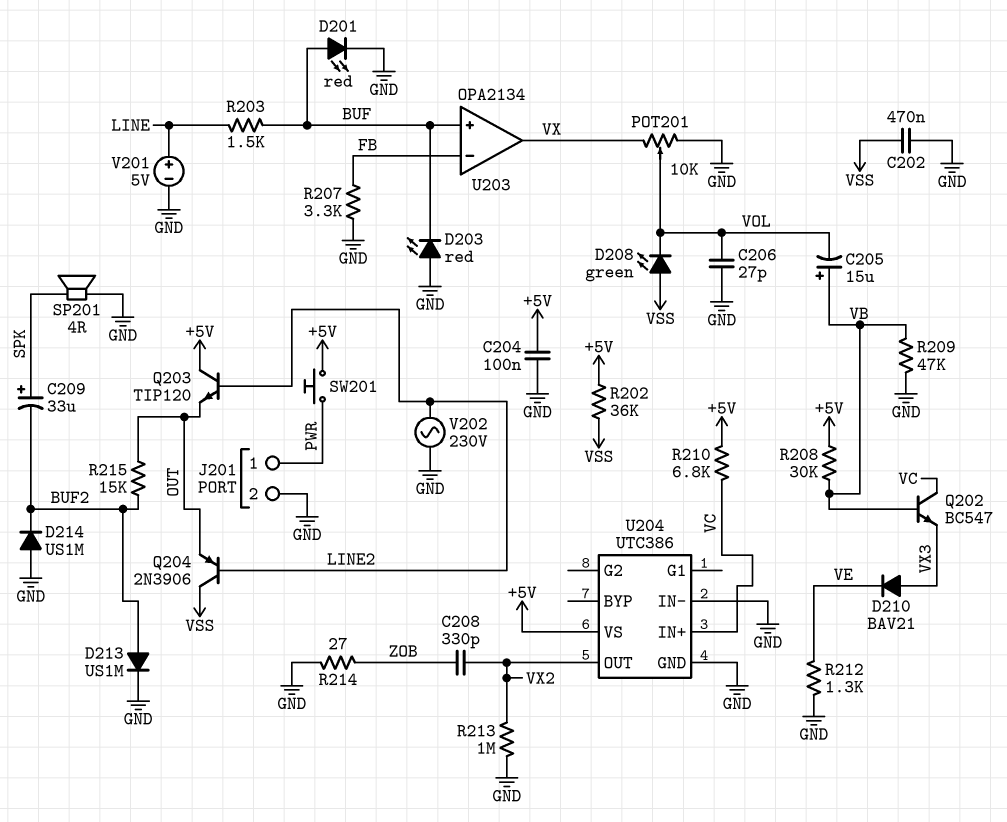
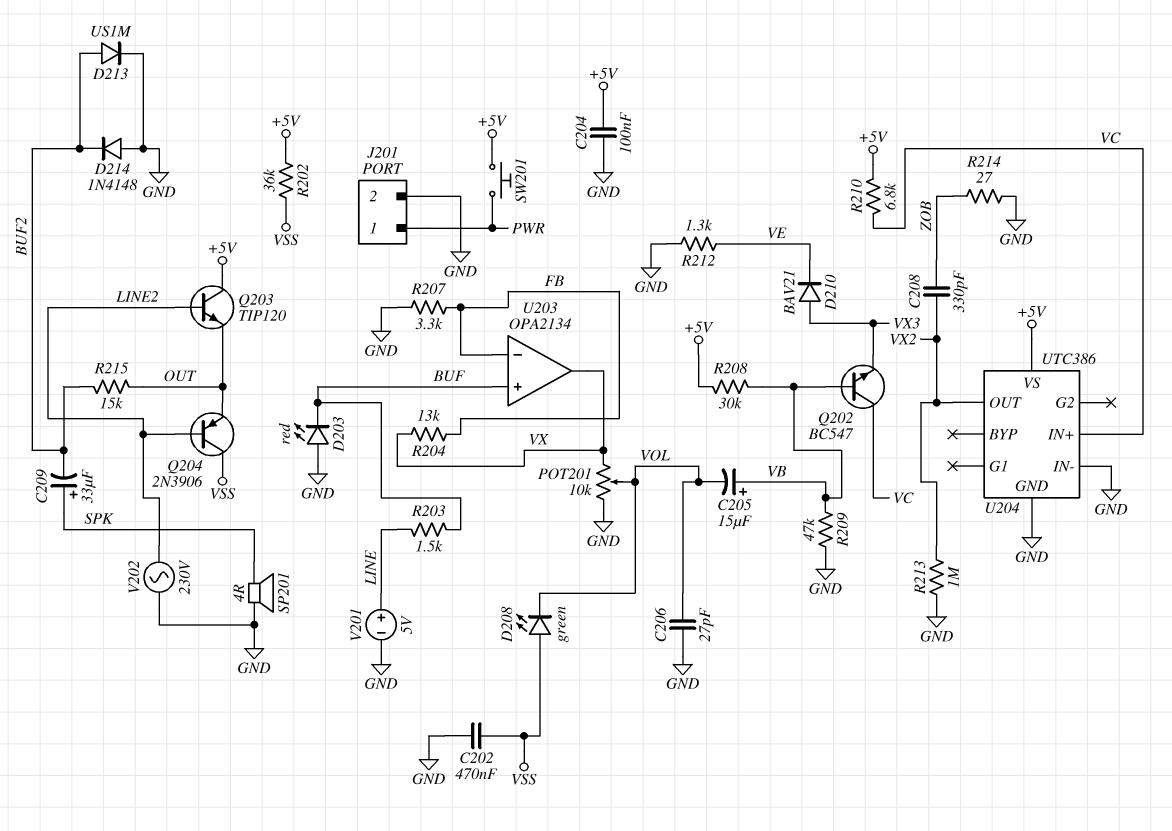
D201: LED red (A BUF, K GND) -> none
D214: diode US1M (A GND, K BUF2) -> diode 1N4148 (A GND, K BUF2)
R204: none -> 13k (FB, VX)

